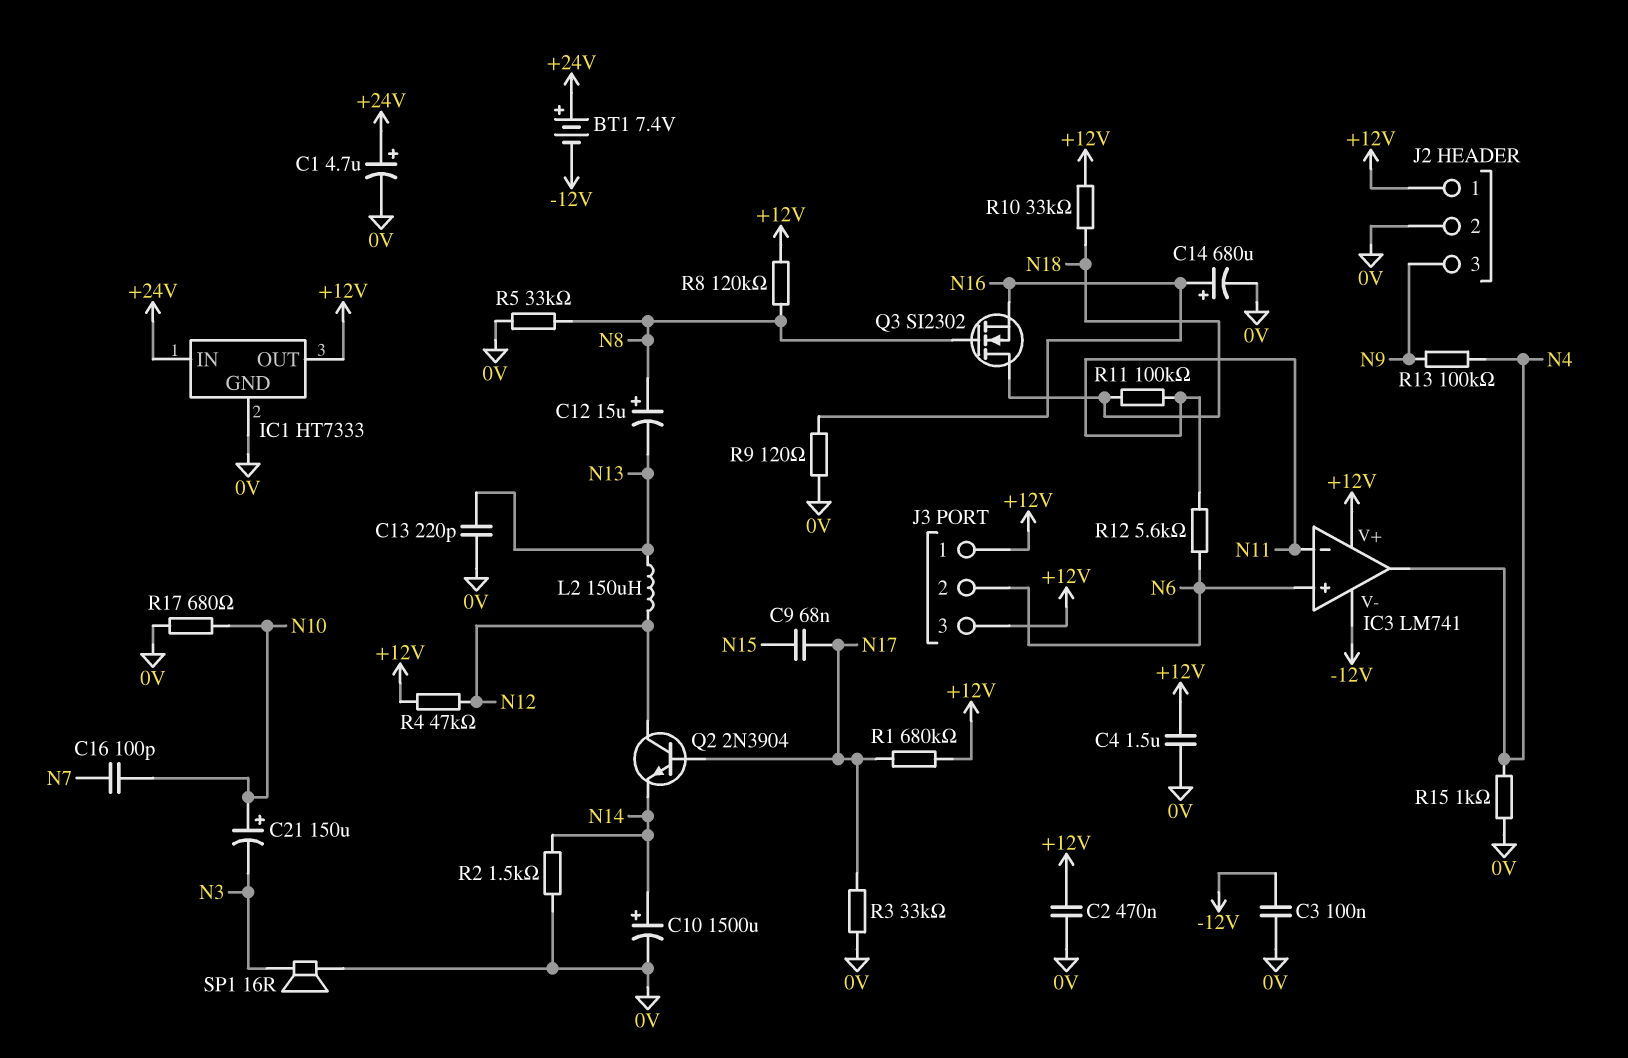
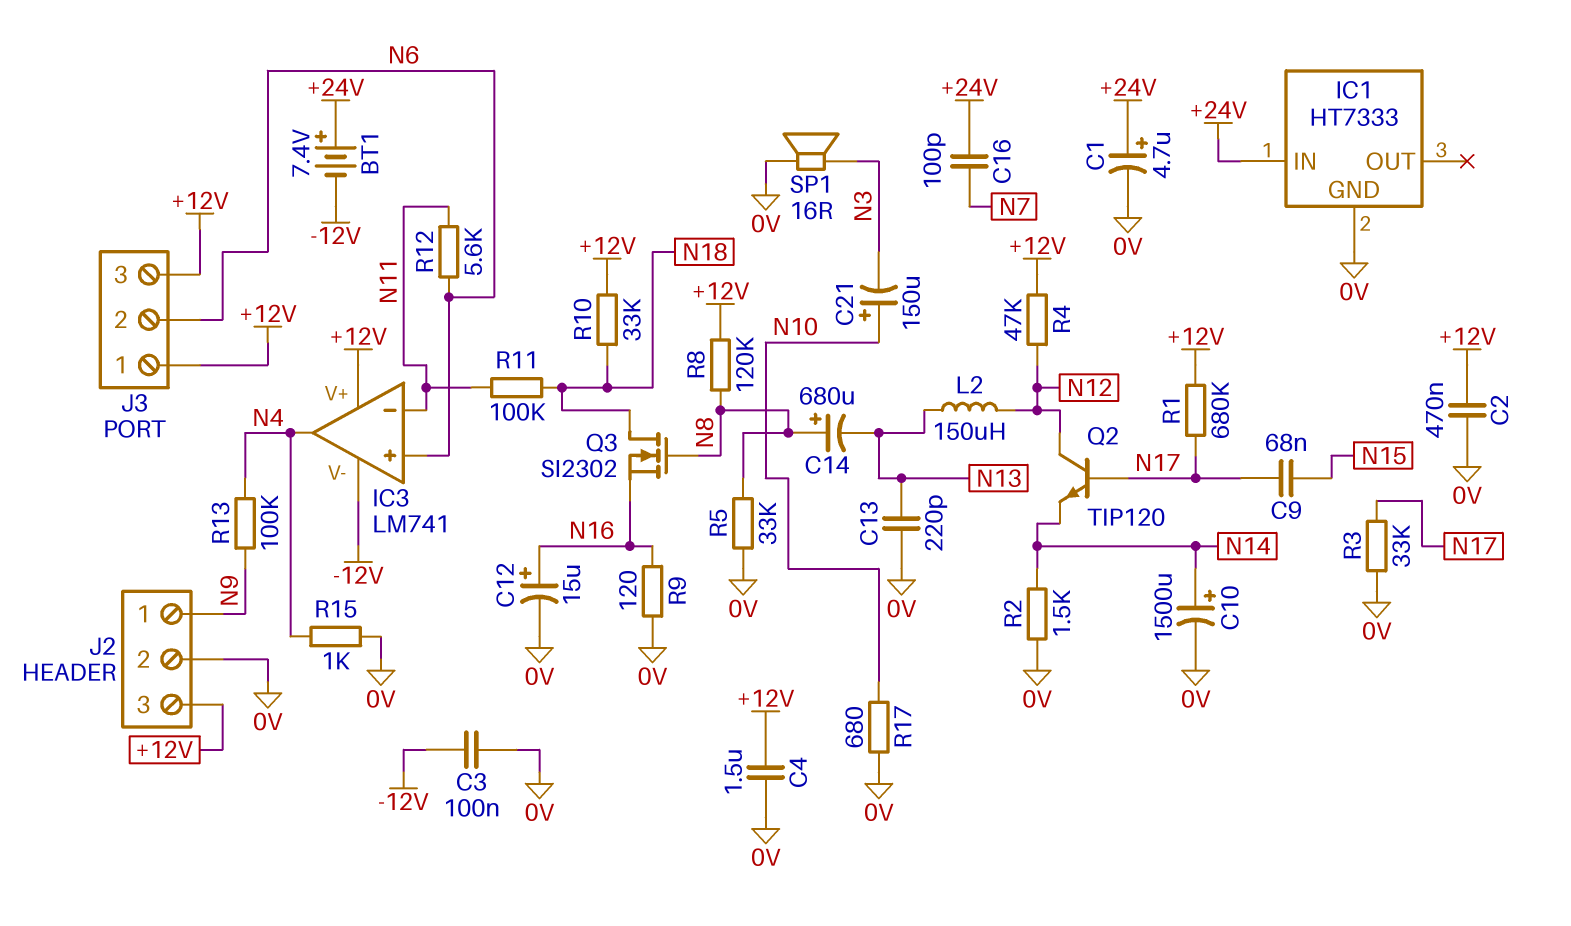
C12: 15uF (plus N8, minus N13) -> 15uF (plus N16, minus 0V)
C14: 680uF (plus N16, minus 0V) -> 680uF (plus N8, minus N13)
C16: 100pF (N7, N10) -> 100pF (+24V, N7)
IC1 pin OUT: +12V -> none
J2 pin 1: +12V -> N9
J2 pin 3: N9 -> +12V
Q2: NPN 2N3904 (B N17, C N12, E N14) -> NPN TIP120 (B N17, C N12, E N14)

